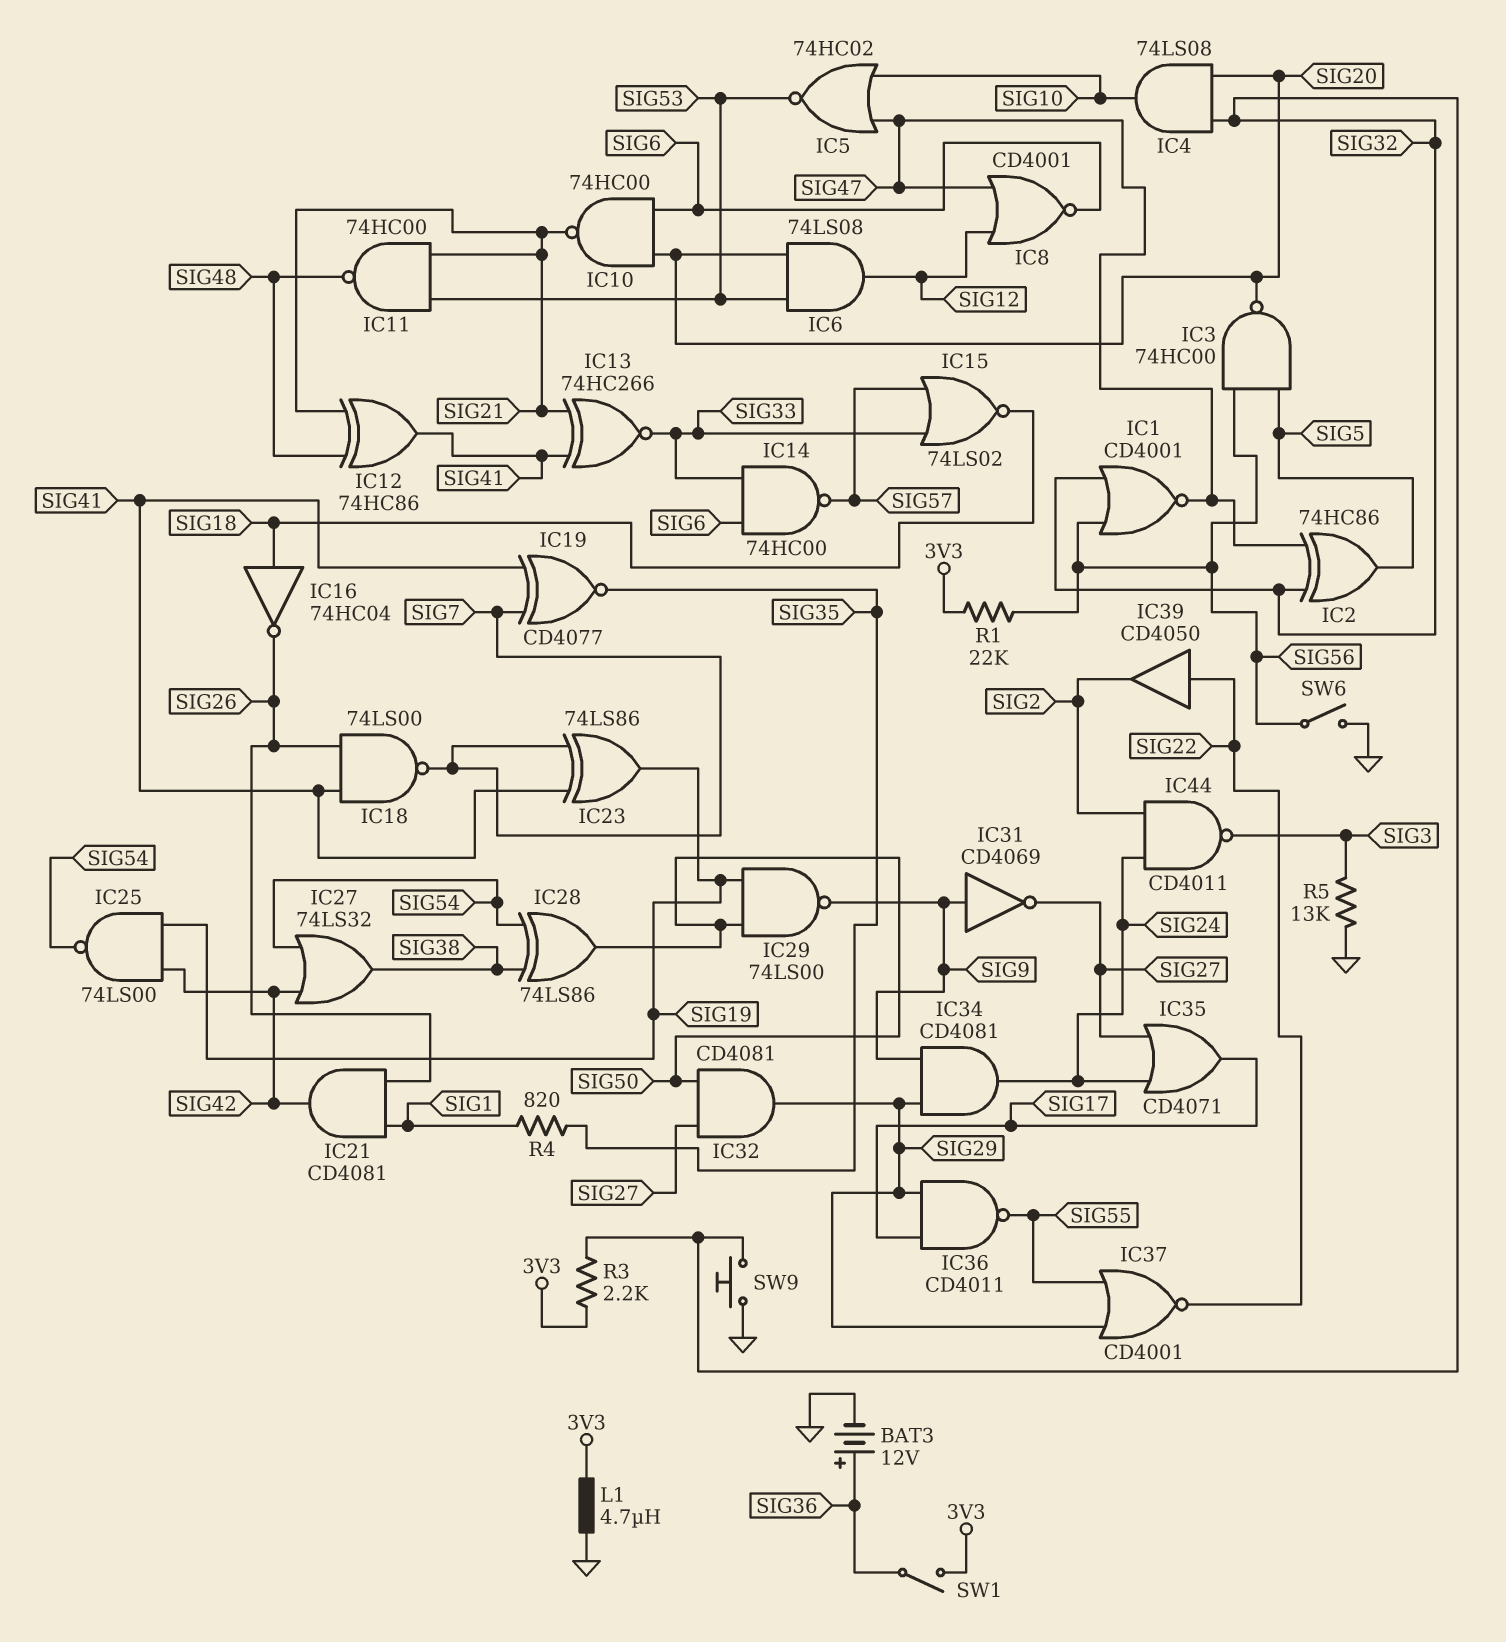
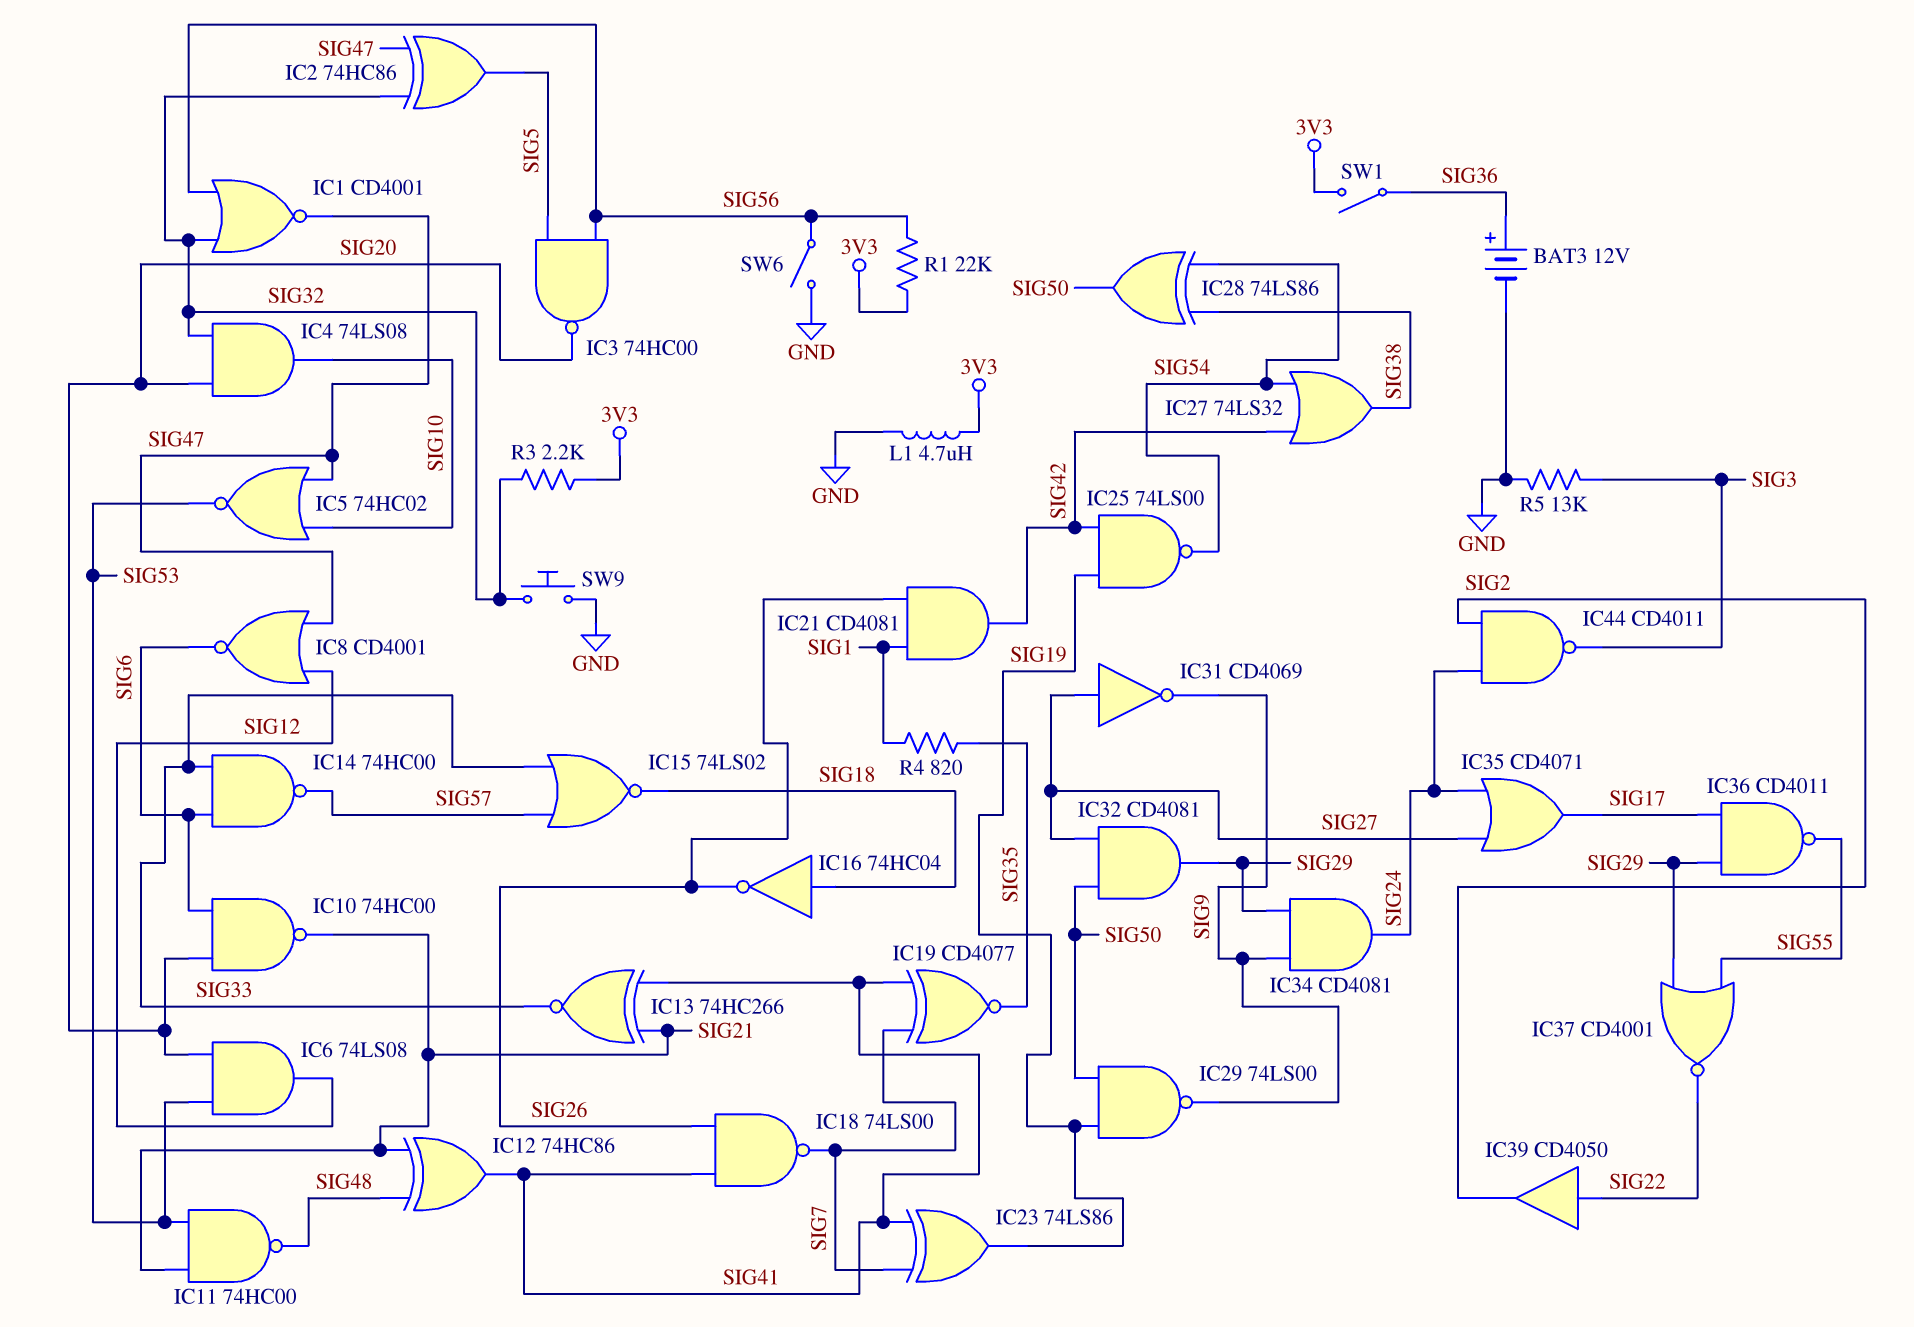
IC31: NOT CD4069 (in SIG9, out SIG27) -> NOT CD4069 (in SIG27, out SIG9)

